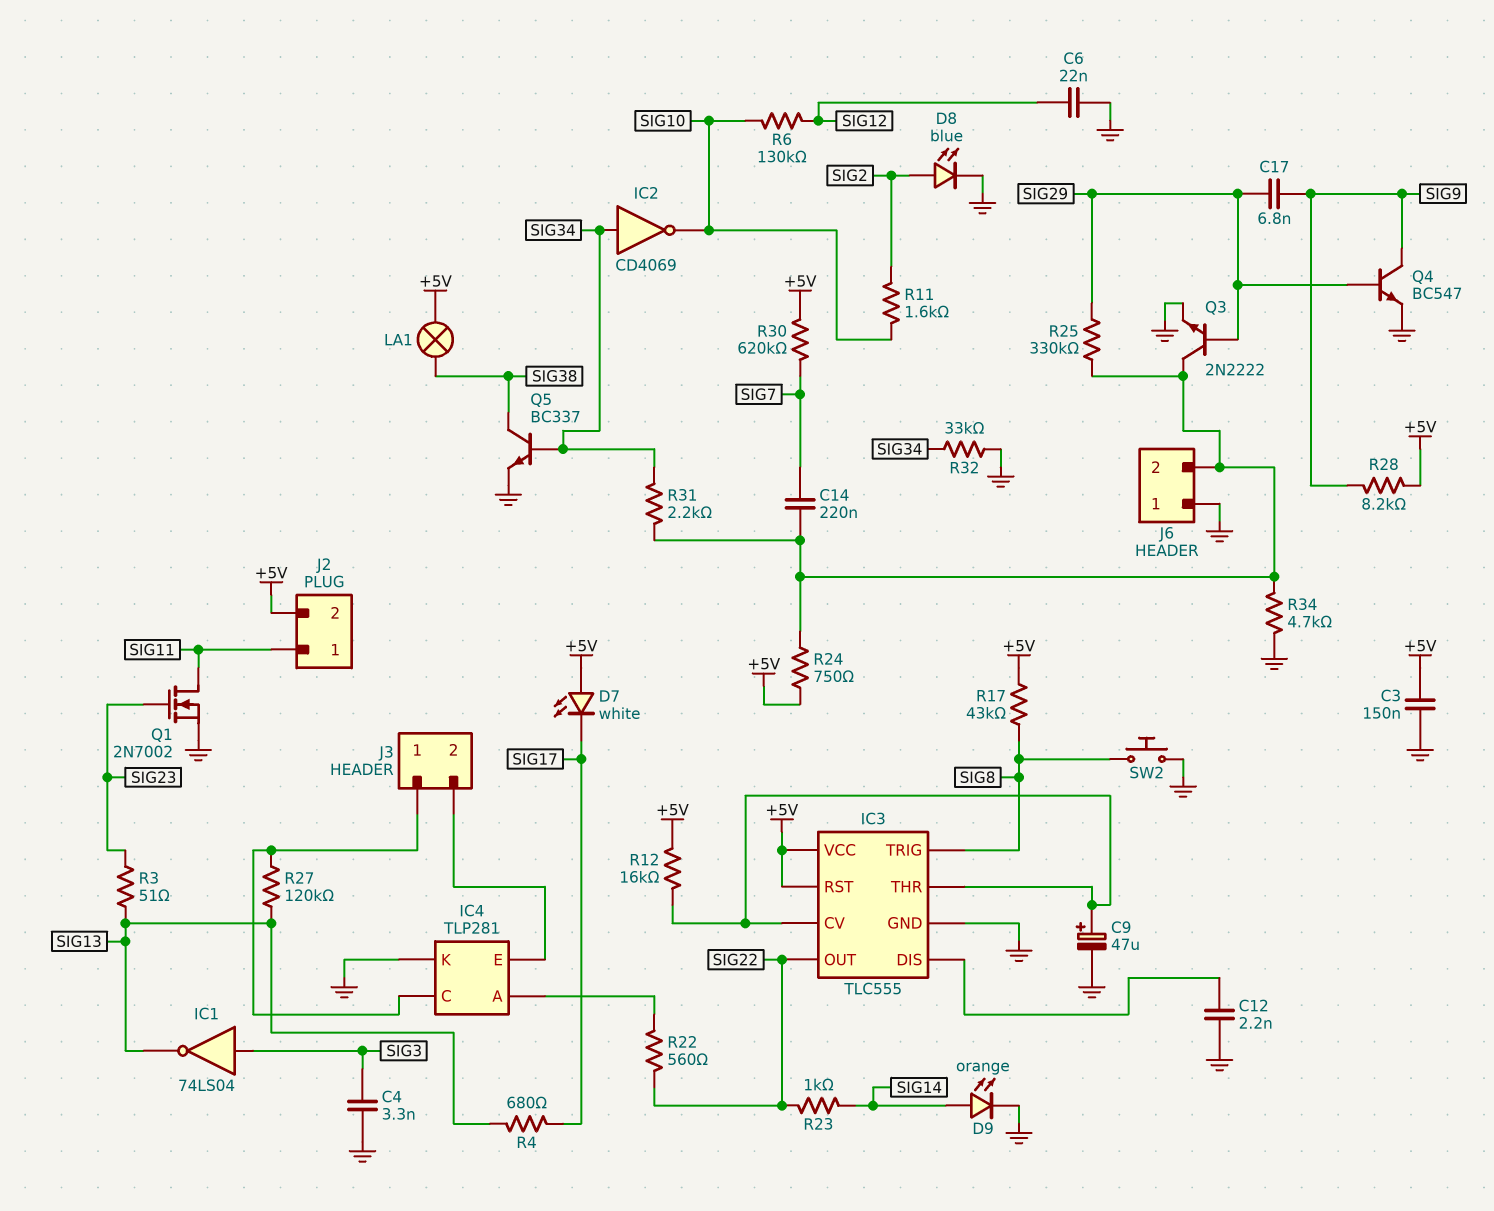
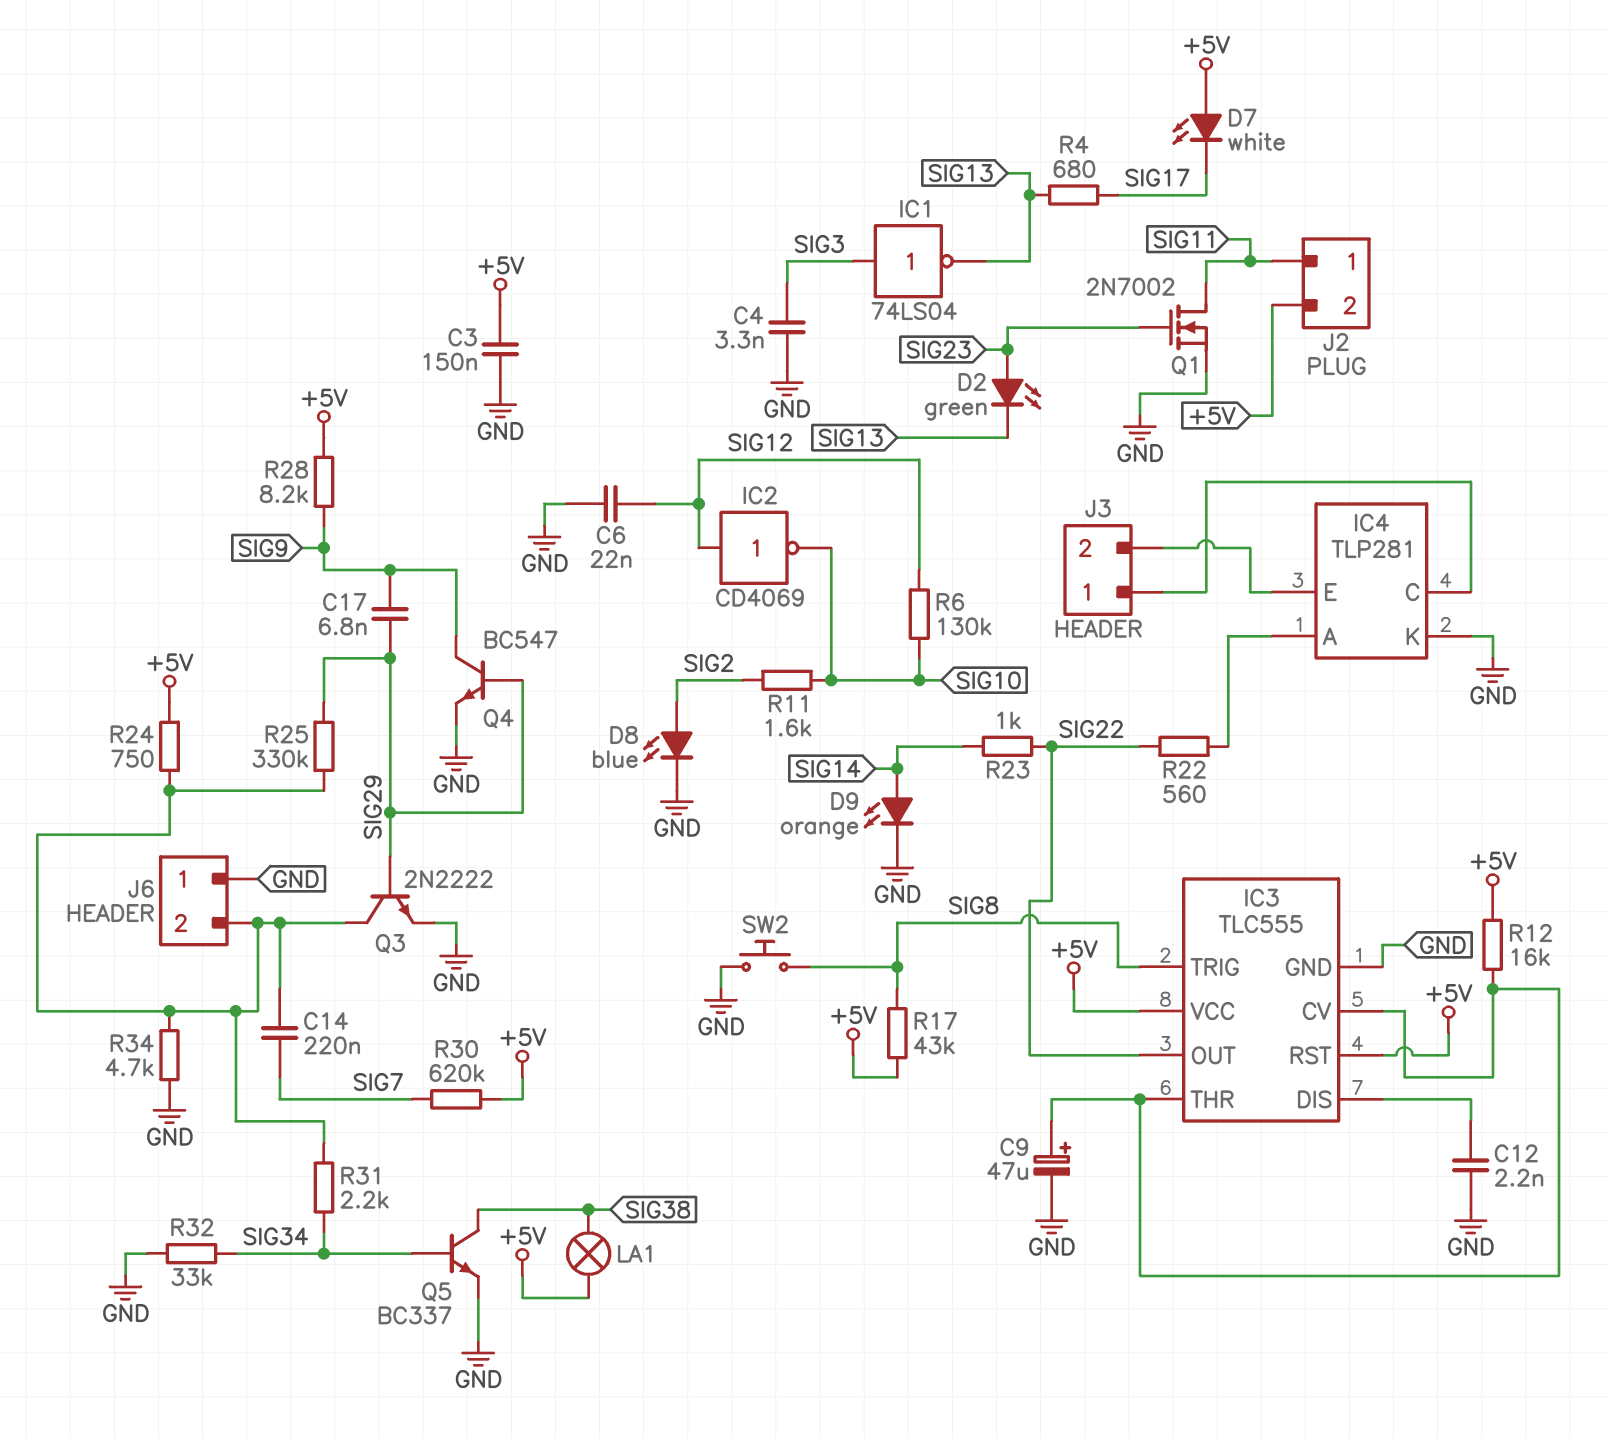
D2: none -> LED green (A SIG23, K SIG13)
IC2: NOT CD4069 (in SIG34, out SIG10) -> NOT CD4069 (in SIG12, out SIG10)
R3: 51 (SIG13, SIG23) -> none
R27: 120k (IC4/C, SIG13) -> none

